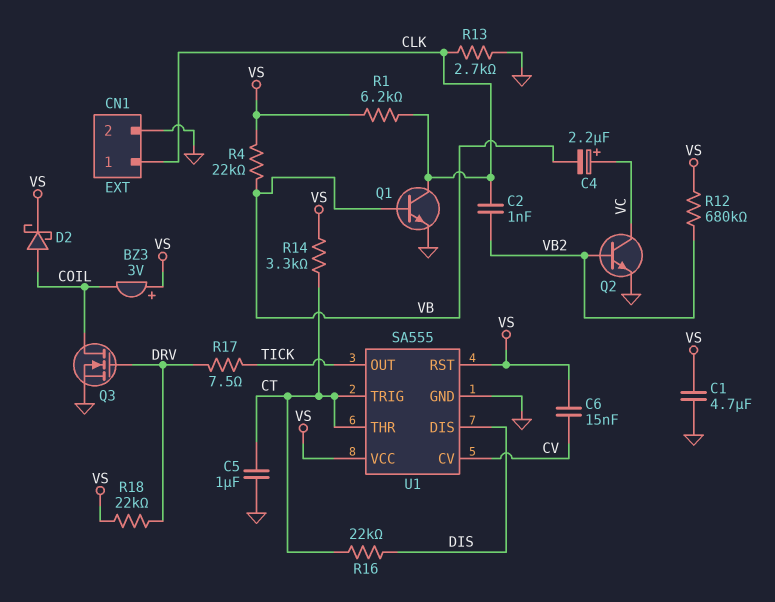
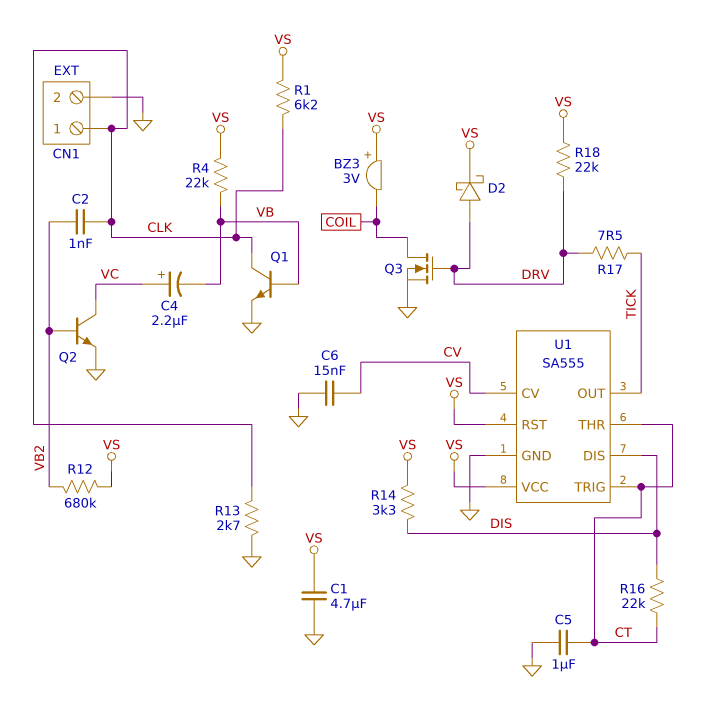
C6: 15nF (CV, VS) -> 15nF (CV, GND)
D2: schottky (A COIL, K VS) -> schottky (A DRV, K VS)
R14: 3.3k (CT, VS) -> 3.3k (DIS, VS)

